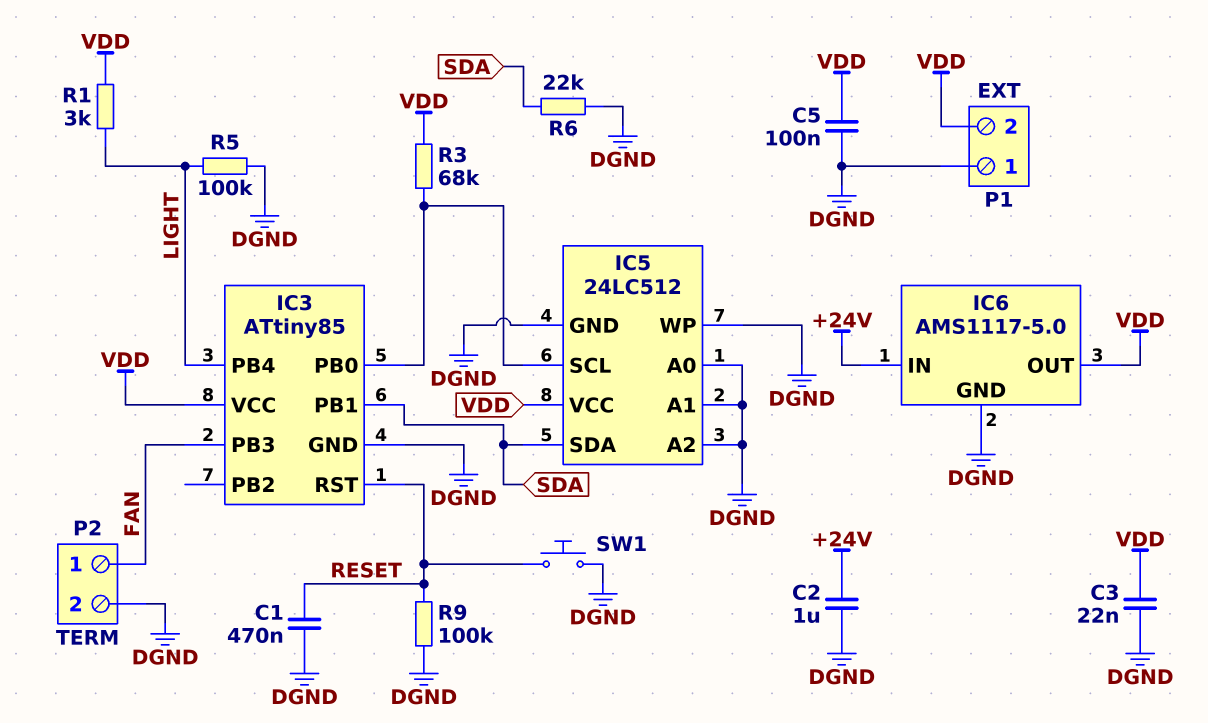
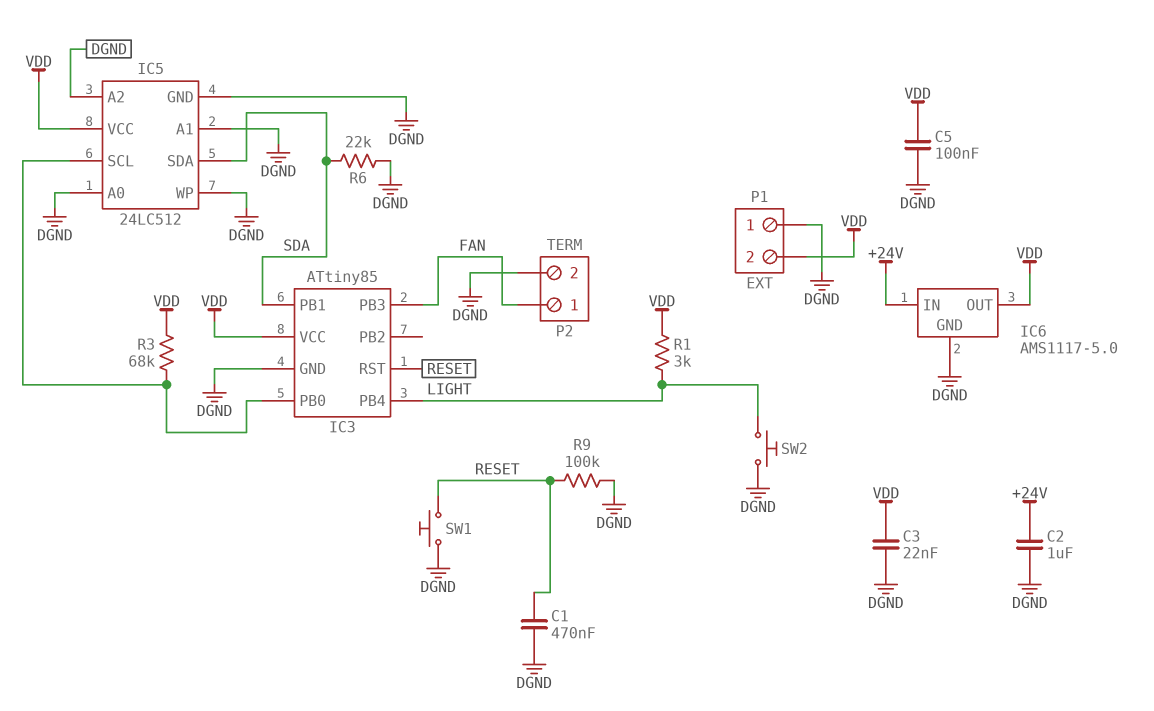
R5: 100k (DGND, LIGHT) -> none
SW2: none -> button (DGND, LIGHT)

